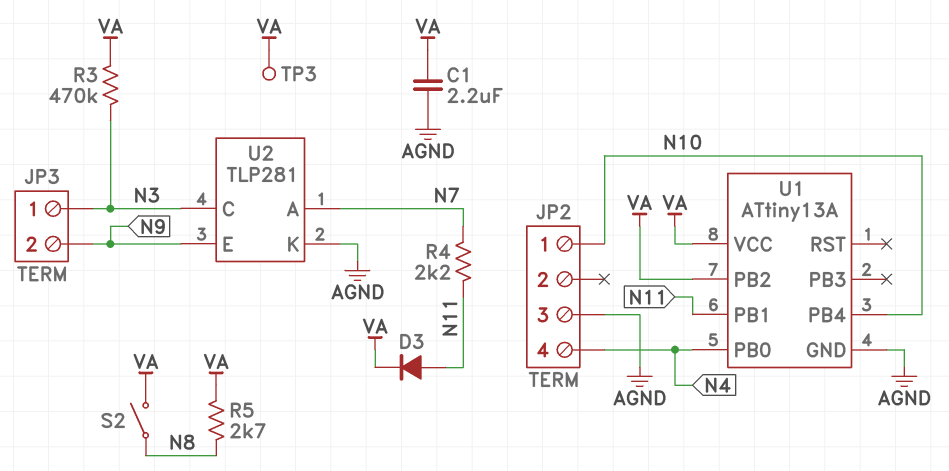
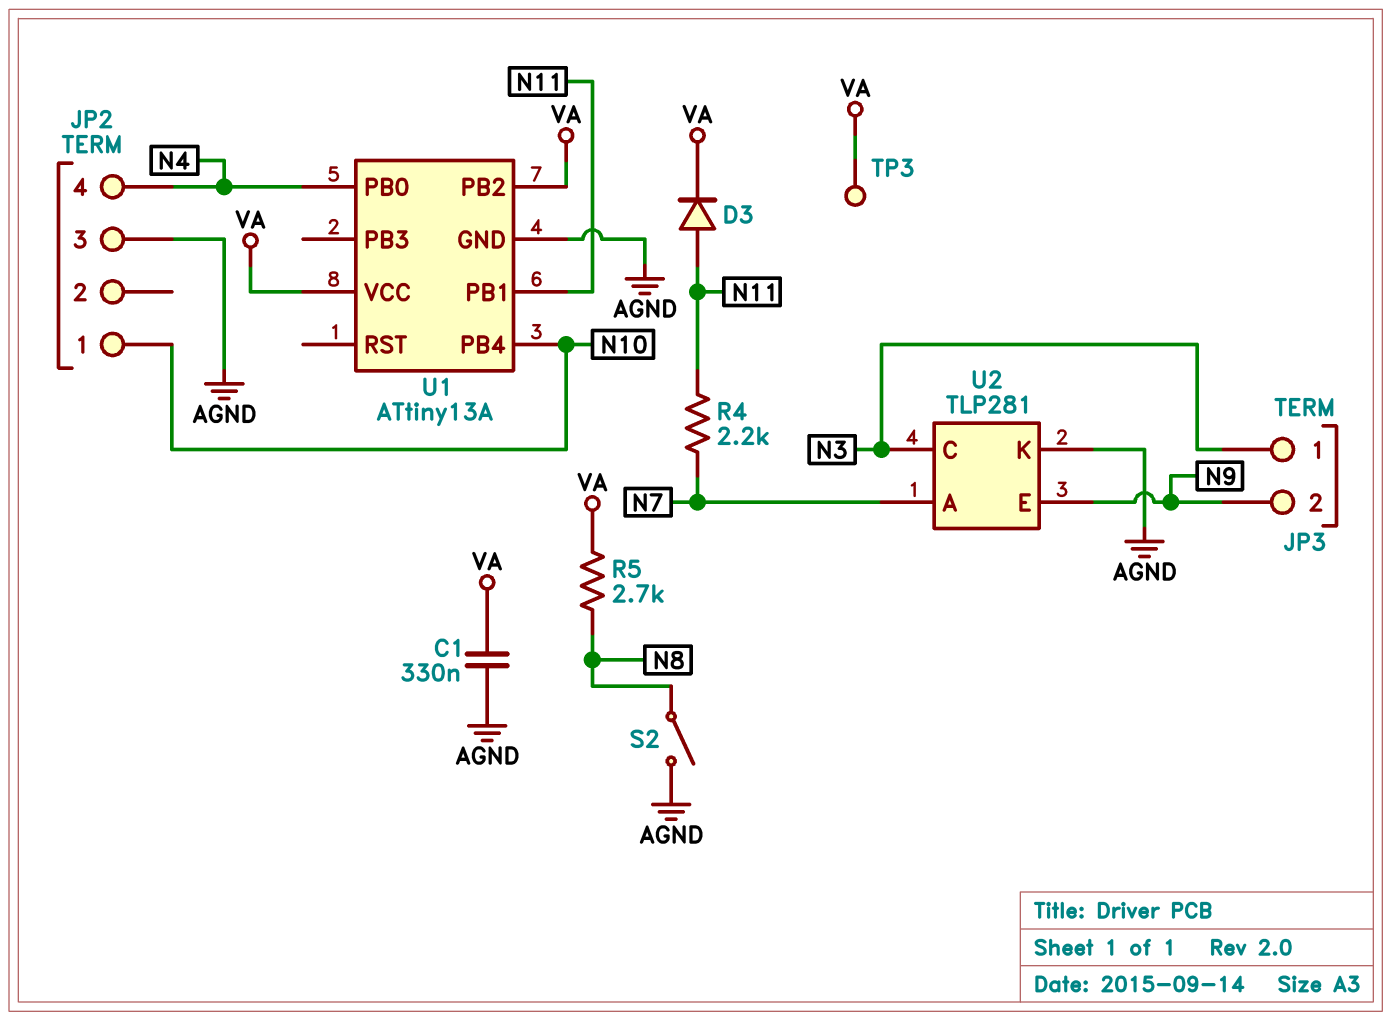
C1: 2.2uF (AGND, VA) -> 330nF (AGND, VA)
R3: 470k (N3, VA) -> none
S2: switch (N8, VA) -> switch (AGND, N8)

